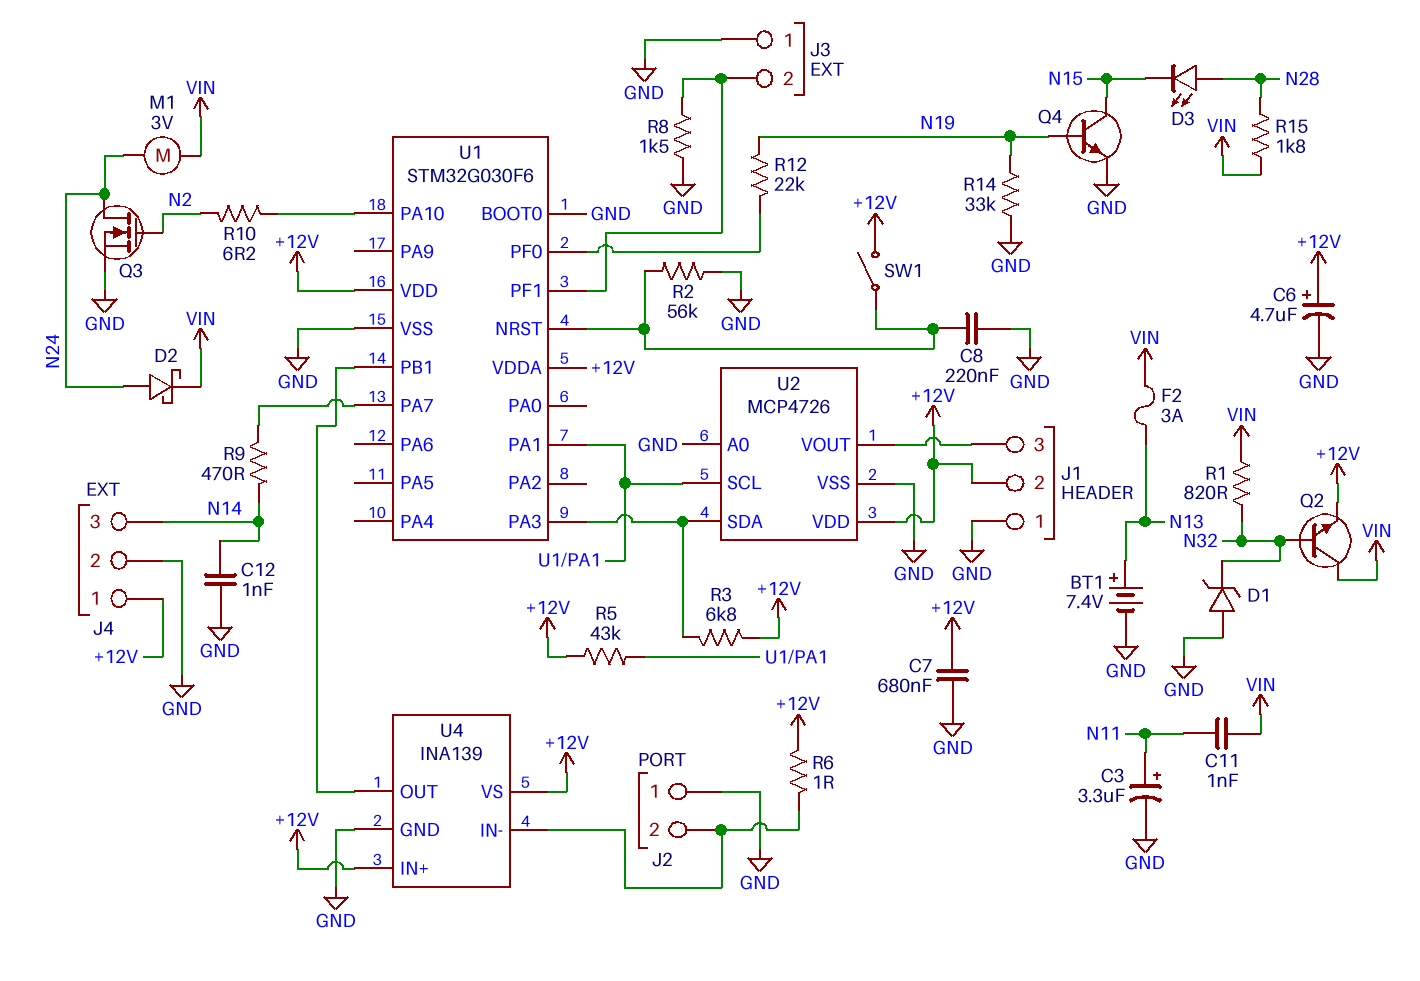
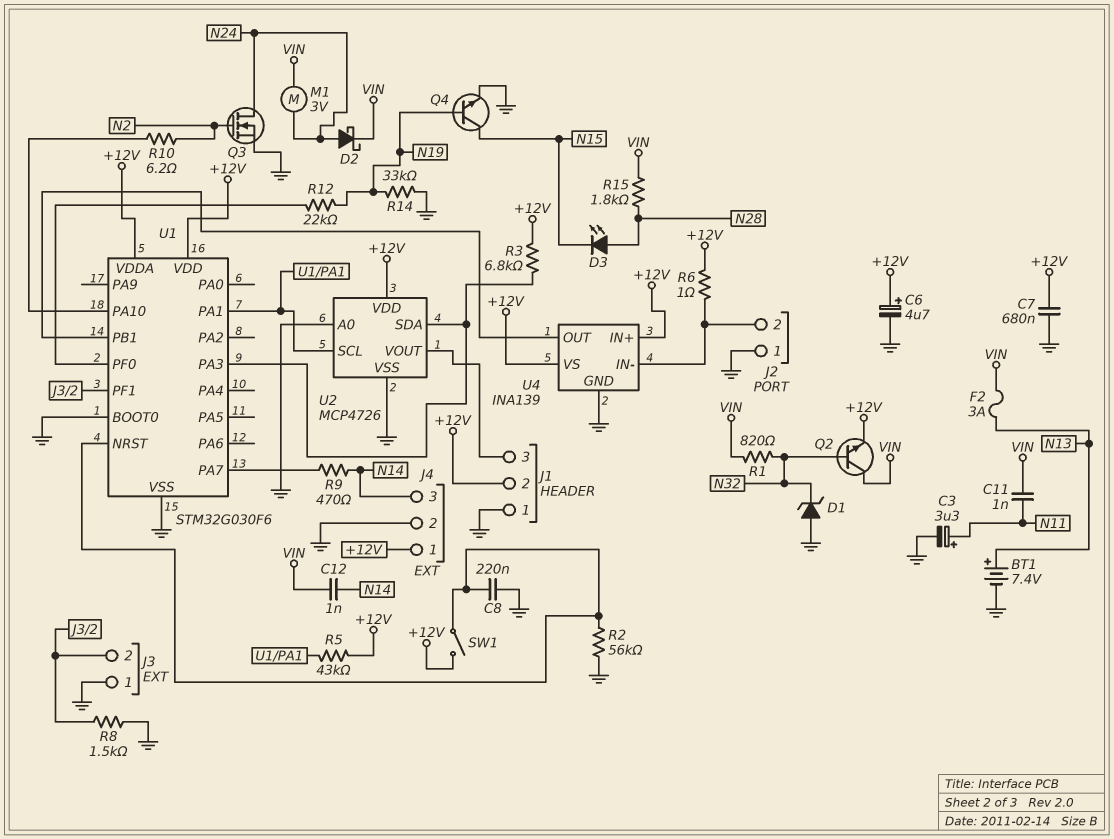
C12: 1nF (GND, N14) -> 1nF (N14, VIN)

